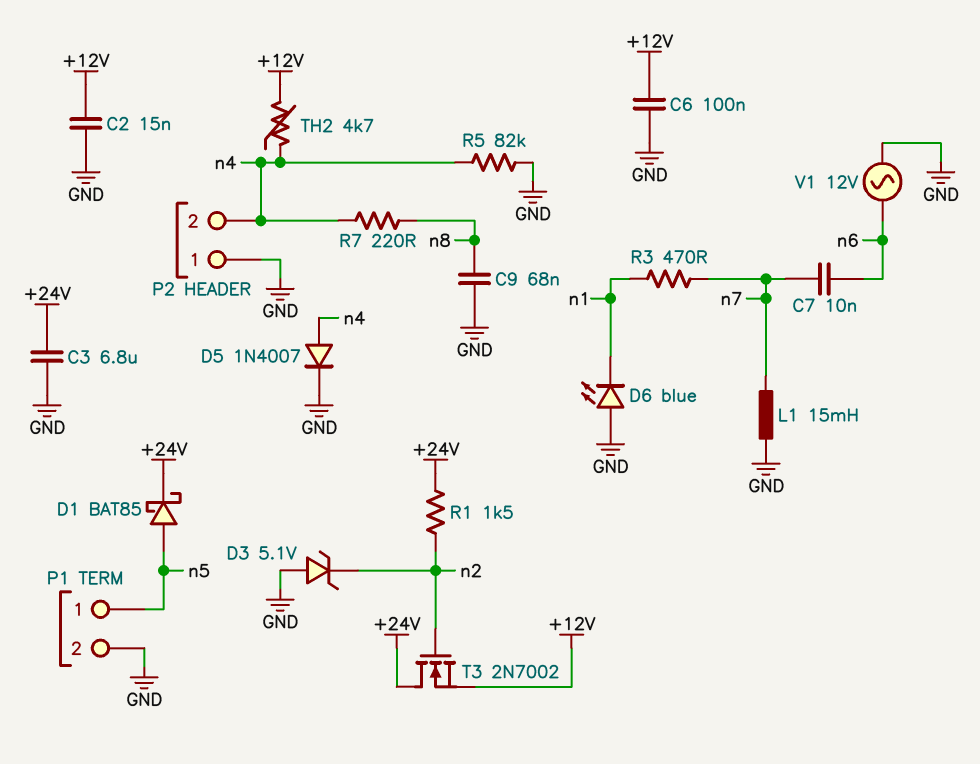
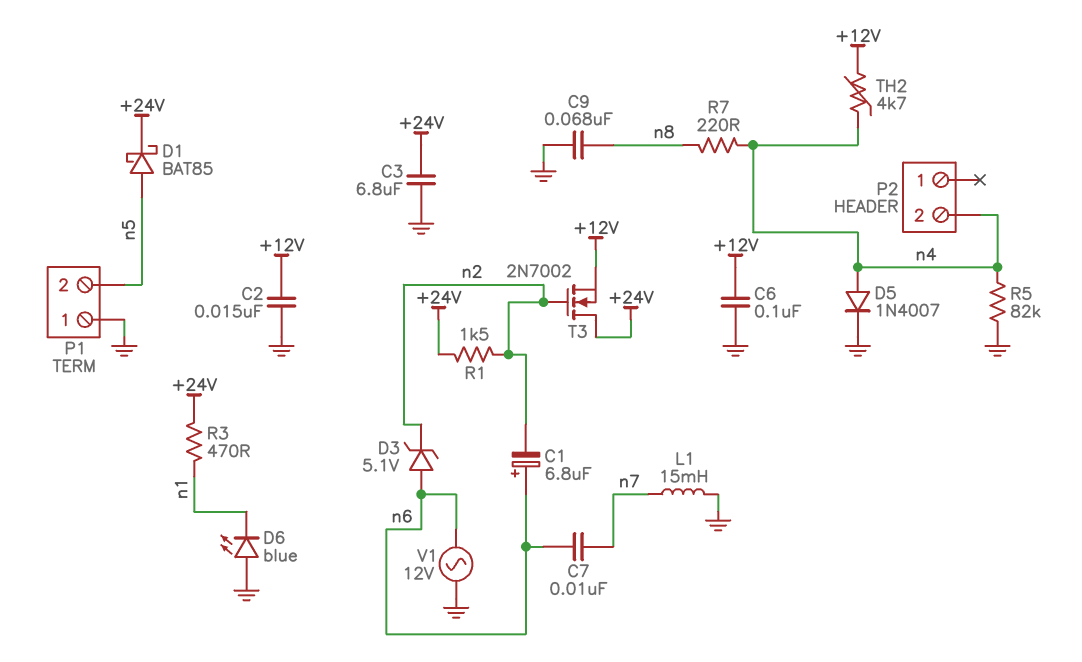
C1: none -> 6.8uF (plus n6, minus n2)
D3: zener 5.1V (A GND, K n2) -> zener 5.1V (A n6, K n2)
P1 pin 1: n5 -> GND
P1 pin 2: GND -> n5
P2 pin 1: GND -> none
R3: 470 (n1, n7) -> 470 (+24V, n1)

